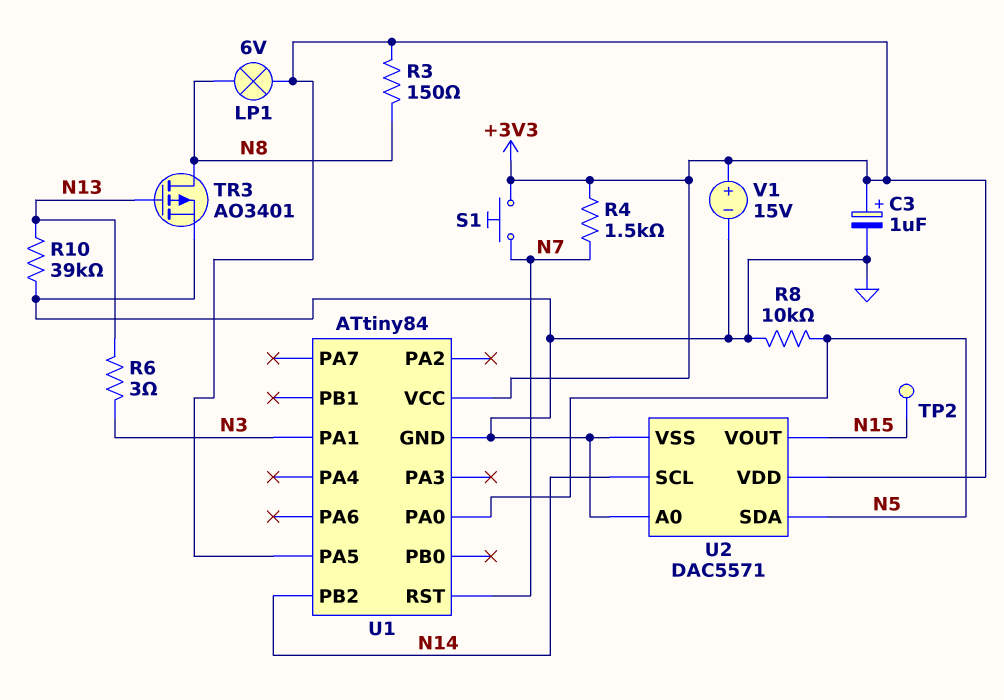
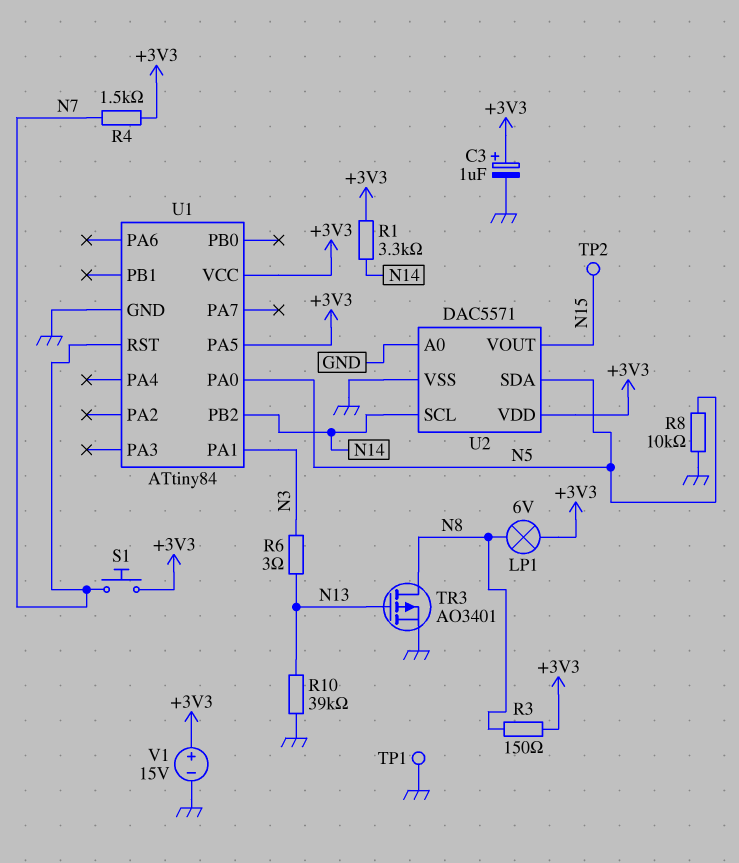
R1: none -> 3.3k (+3V3, N14)
TP1: none -> test point (GND)

